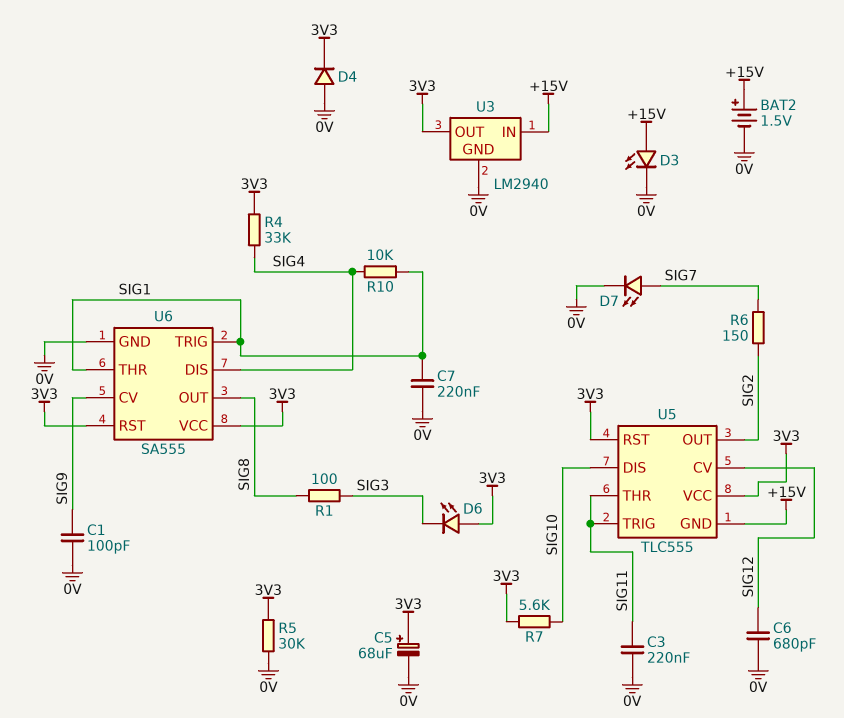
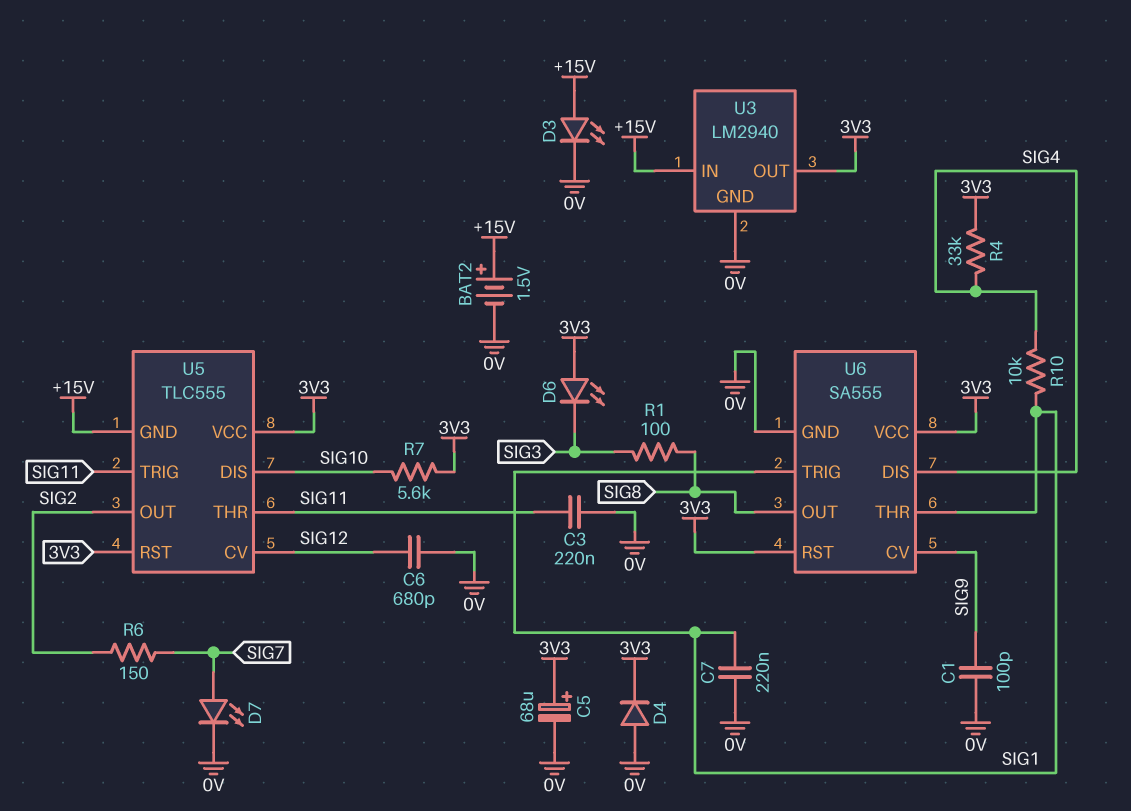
R5: 30k (0V, 3V3) -> none

